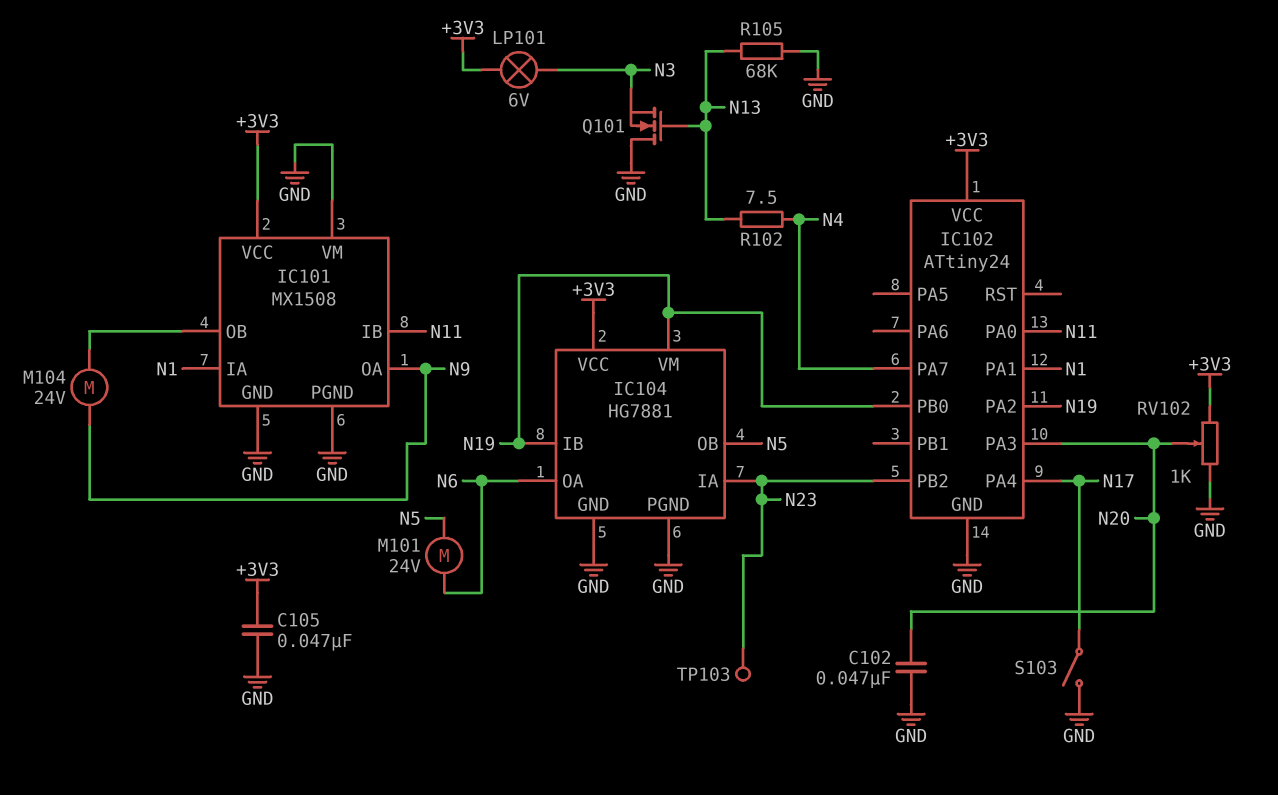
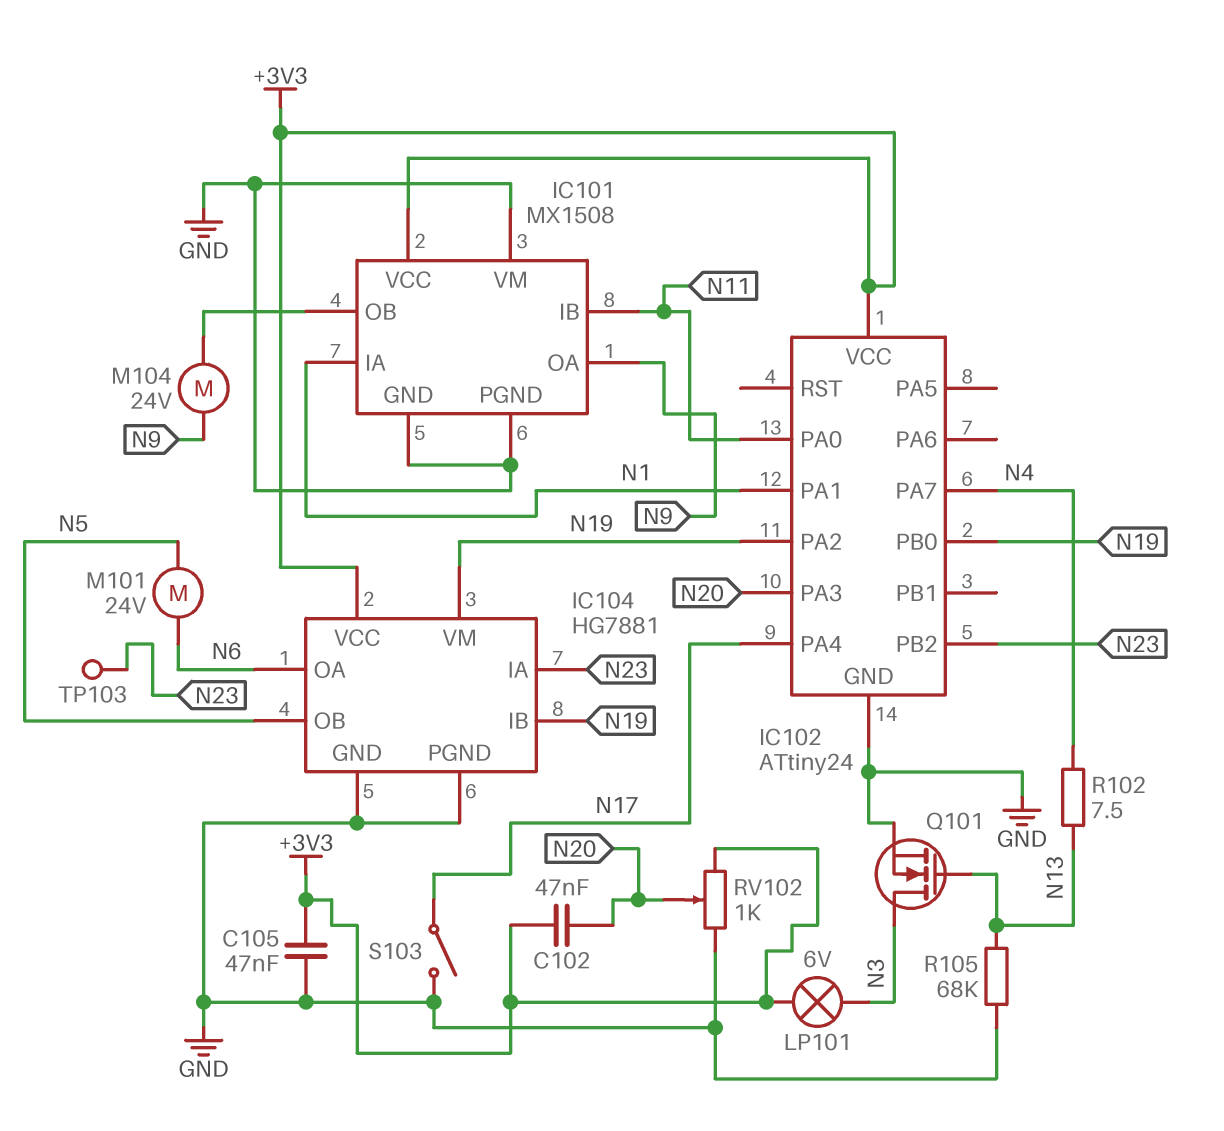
C102: 47nF (GND, N20) -> 47nF (+3V3, N20)
Q101: NMOS (G N13, D GND, S N3) -> NMOS (G N13, D N3, S GND)

